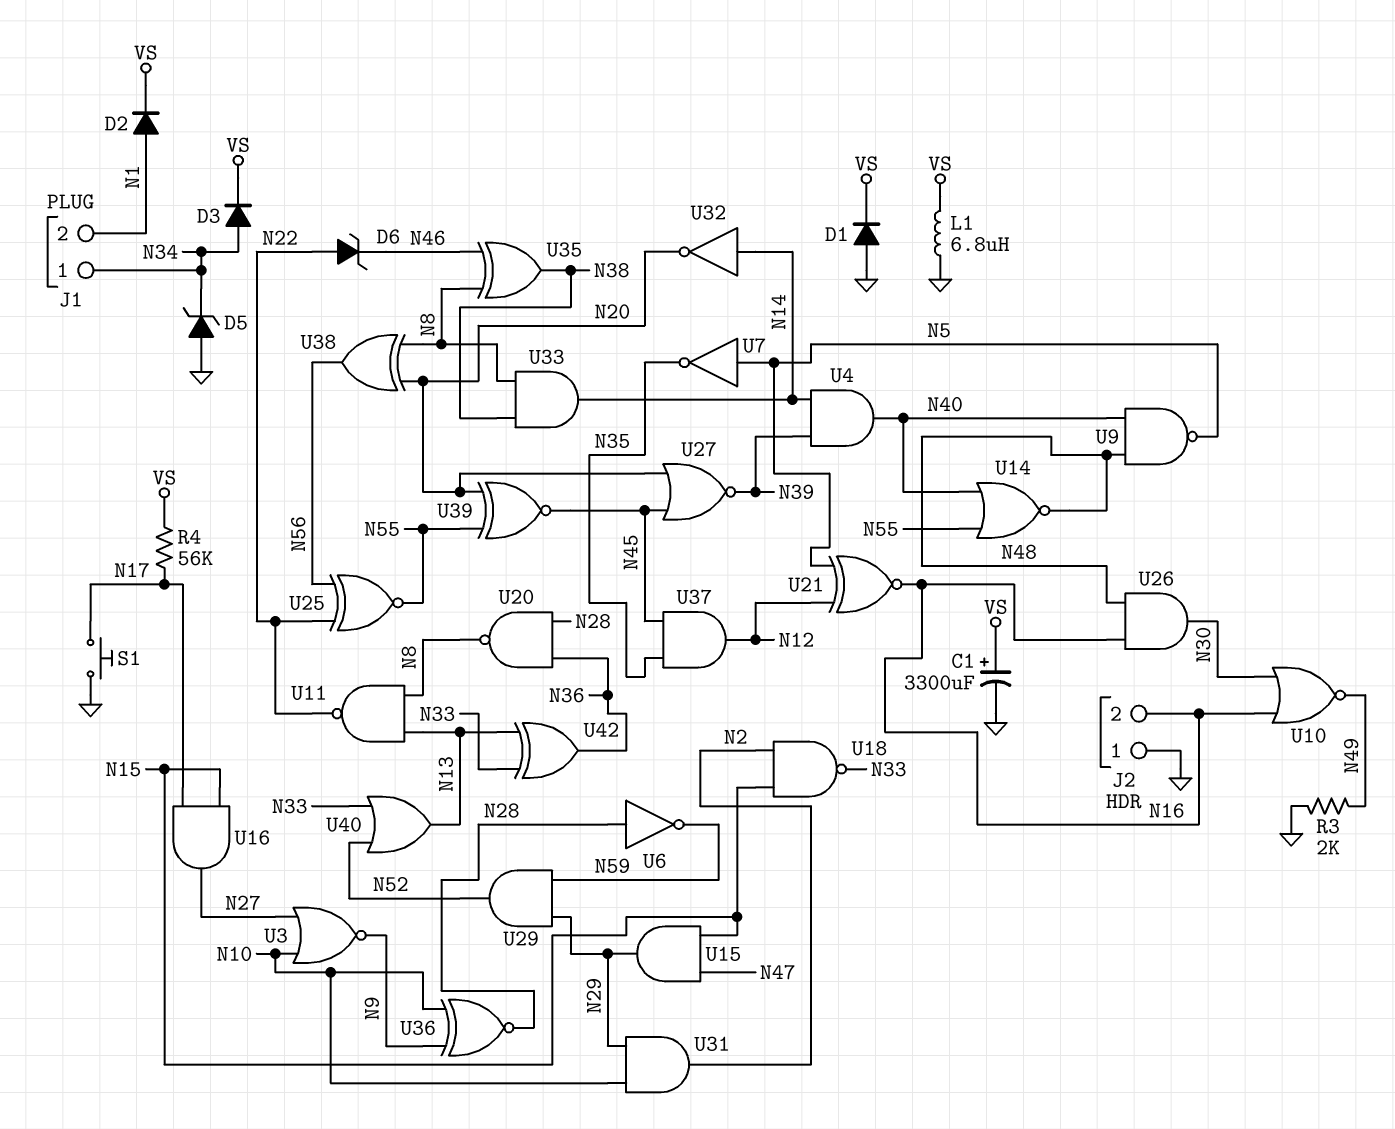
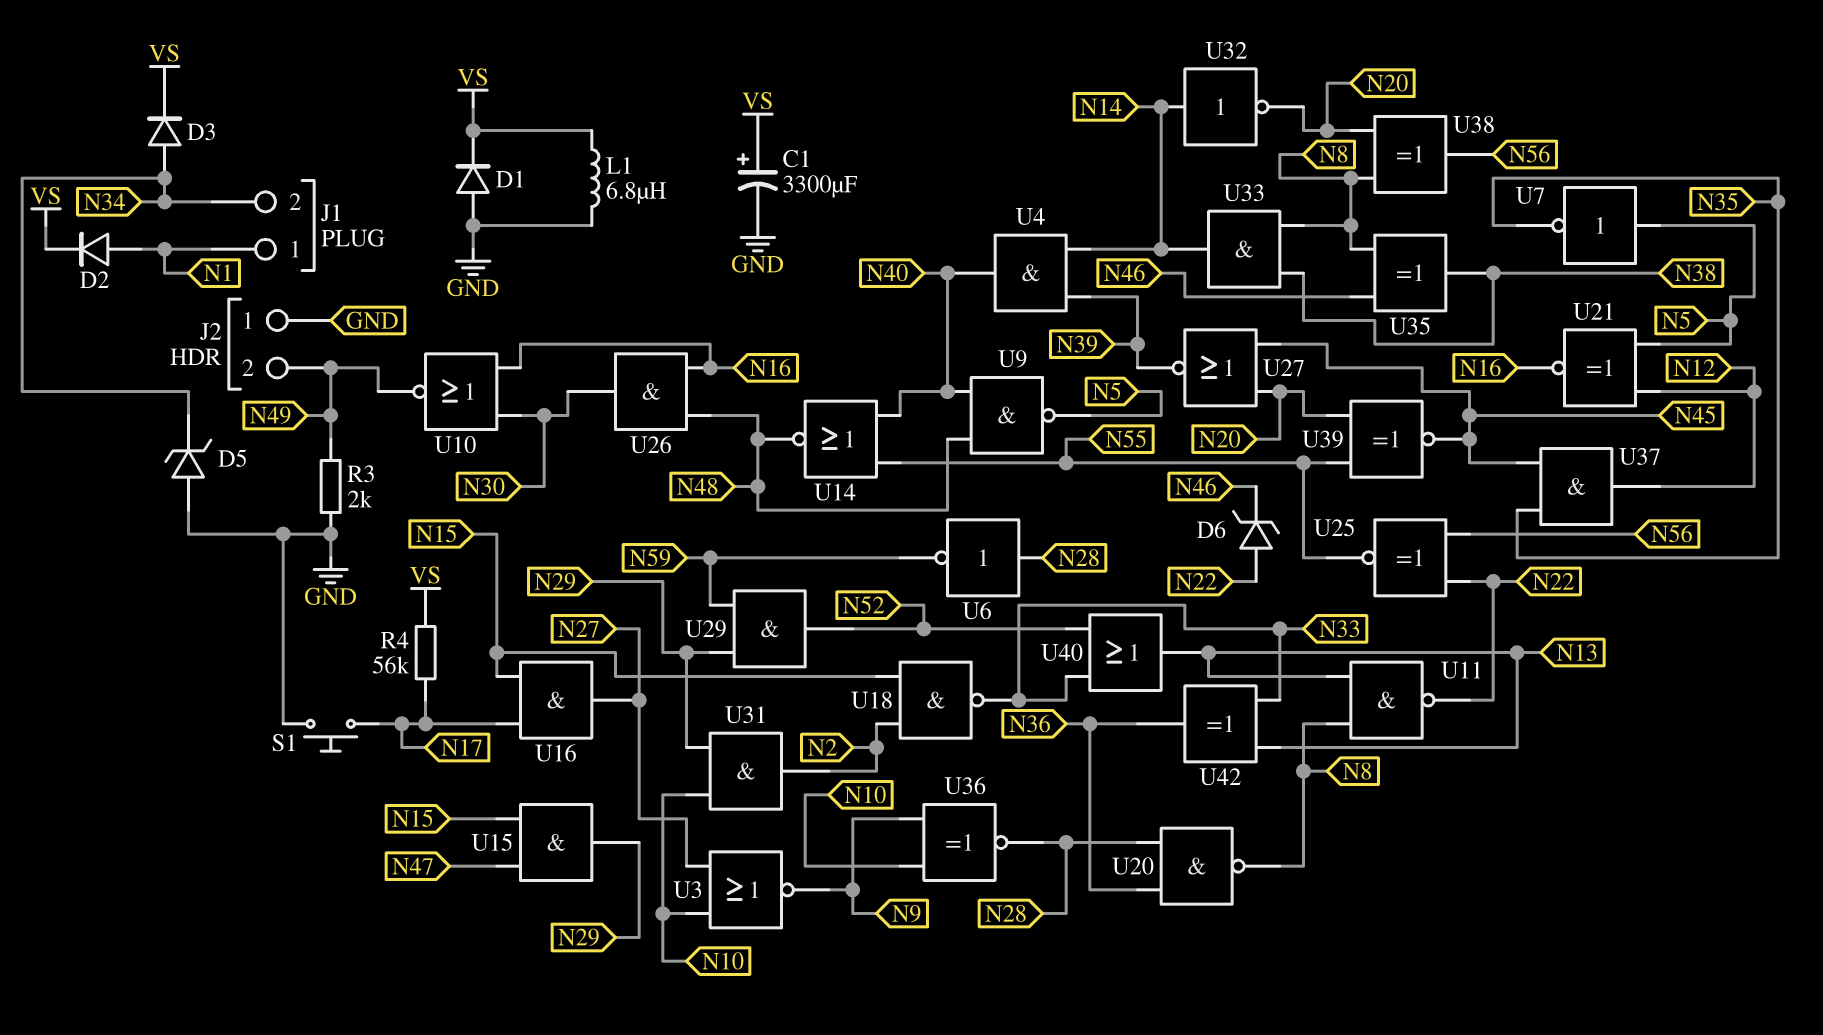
J1 pin 1: N34 -> N1
J1 pin 2: N1 -> N34
J2 pin 2: N16 -> N49

